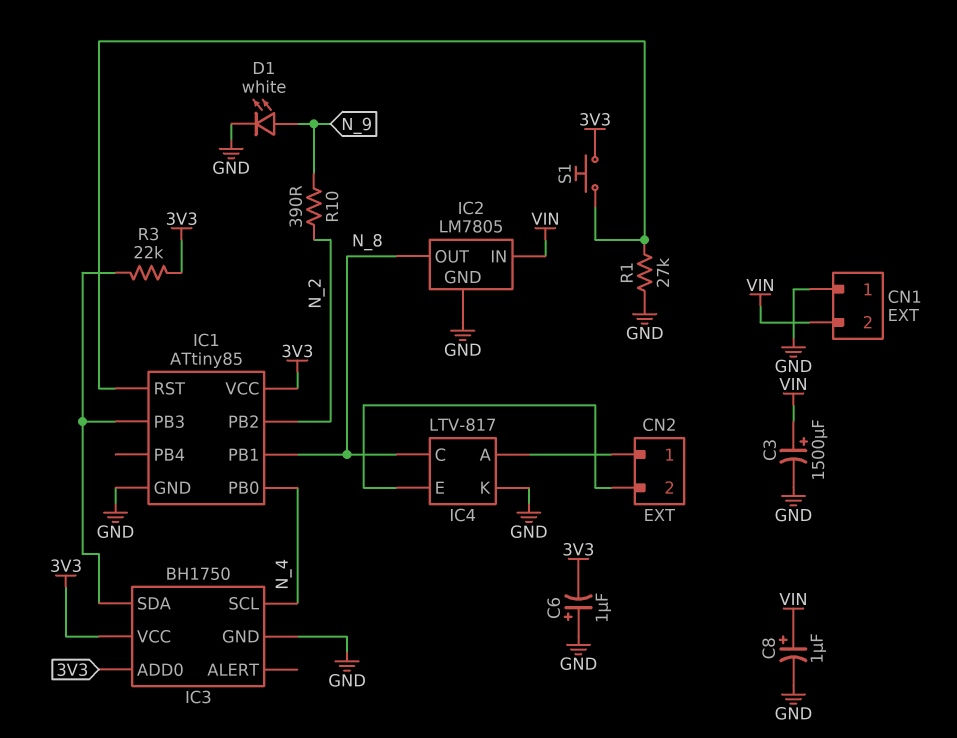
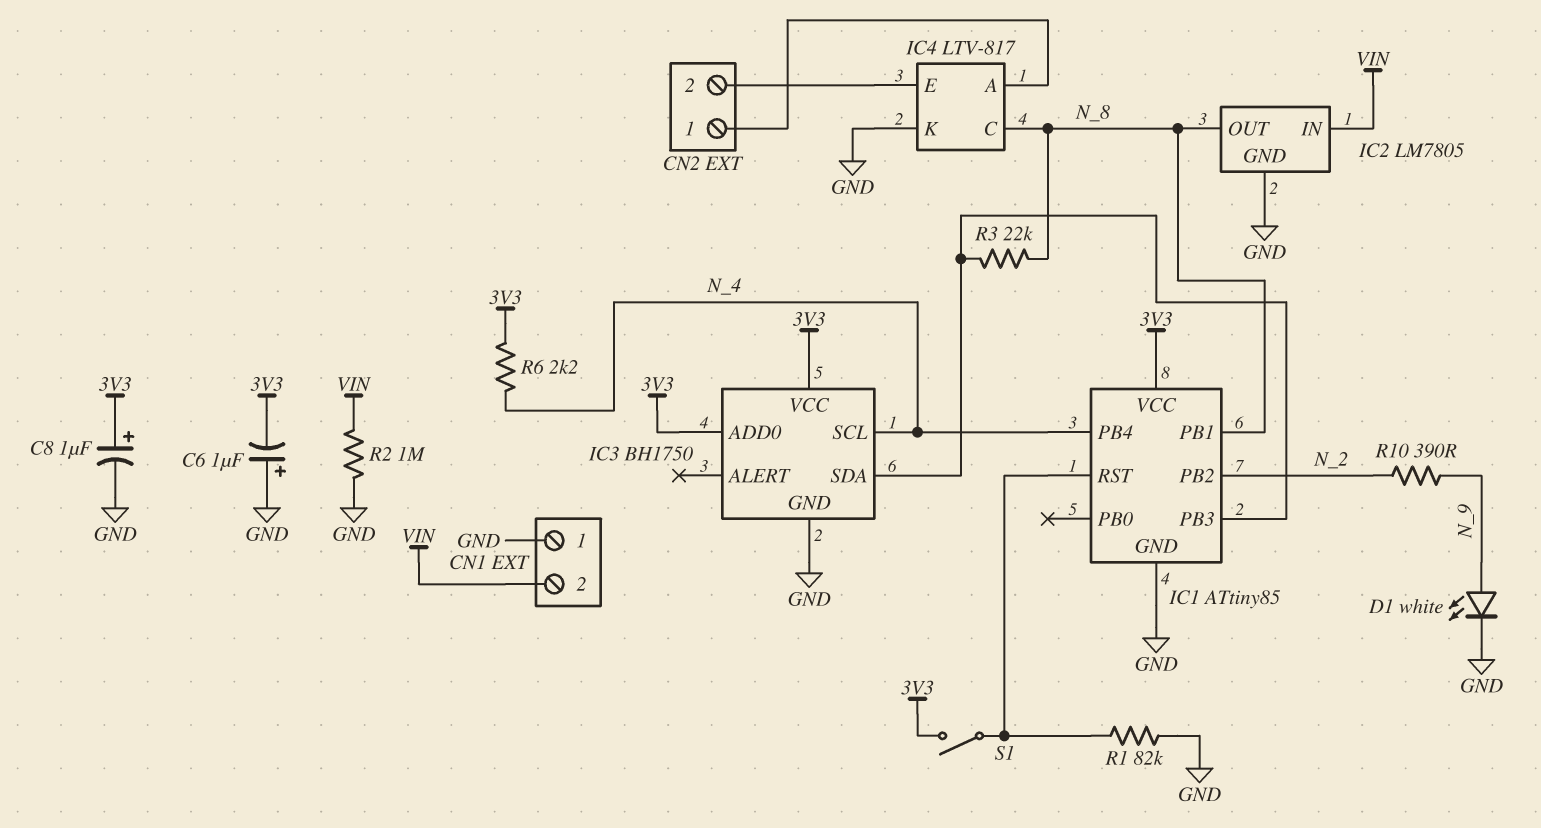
C3: 1500uF (plus VIN, minus GND) -> none
C8: 1uF (plus VIN, minus GND) -> 1uF (plus 3V3, minus GND)
IC1 pin PB0: N_4 -> none
IC1 pin PB4: none -> N_4
R1: 27k (GND, IC1/RST) -> 82k (GND, IC1/RST)
R2: none -> 1M (GND, VIN)
R3: 22k (3V3, IC1/PB3) -> 22k (IC1/PB3, N_8)
R6: none -> 2.2k (3V3, N_4)
S1: button (3V3, IC1/RST) -> switch (3V3, IC1/RST)

